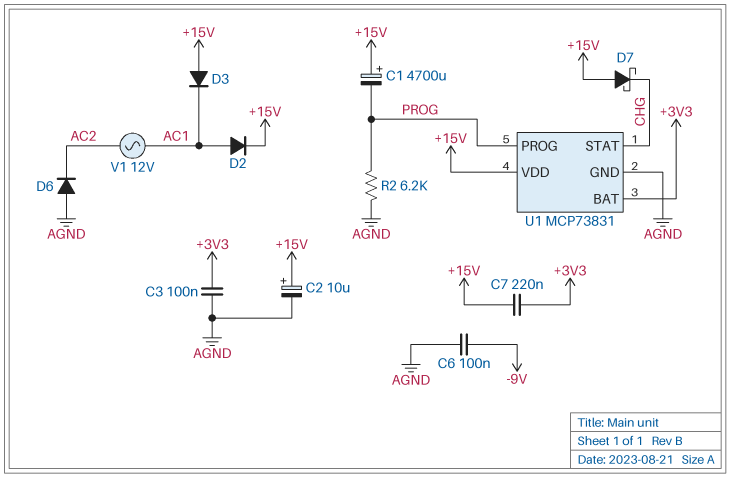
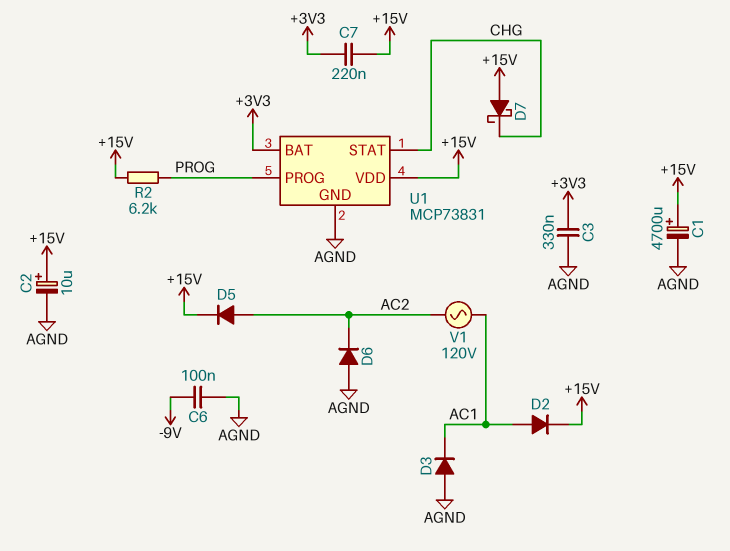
C1: 4700uF (plus +15V, minus PROG) -> 4700uF (plus +15V, minus AGND)
C3: 100nF (+3V3, AGND) -> 330nF (+3V3, AGND)
D3: diode (A +15V, K AC1) -> diode (A AGND, K AC1)
D5: none -> diode (A AC2, K +15V)
R2: 6.2k (AGND, PROG) -> 6.2k (+15V, PROG)
V1: AC 12V (AC1, AC2) -> AC 120V (AC1, AC2)

